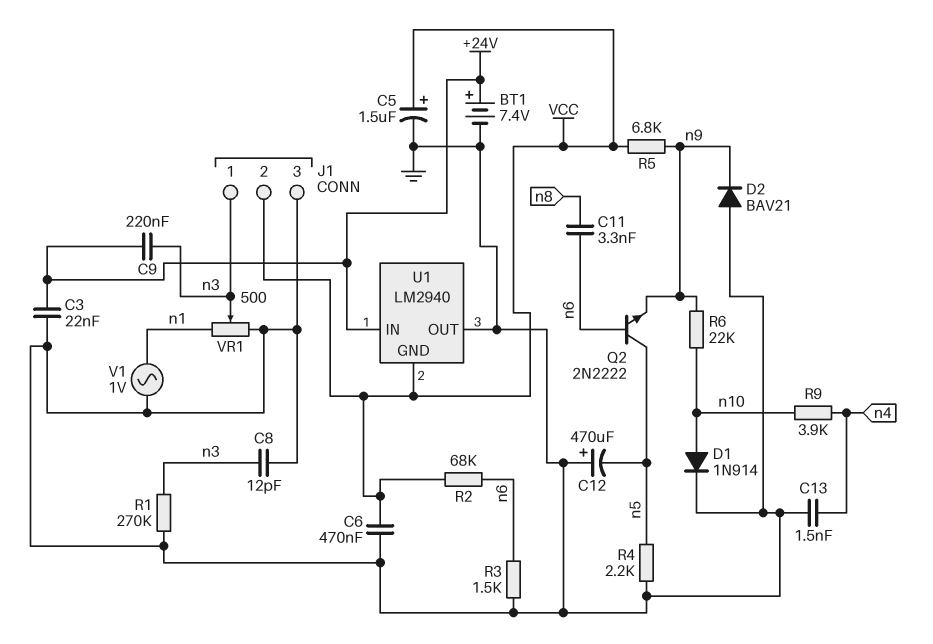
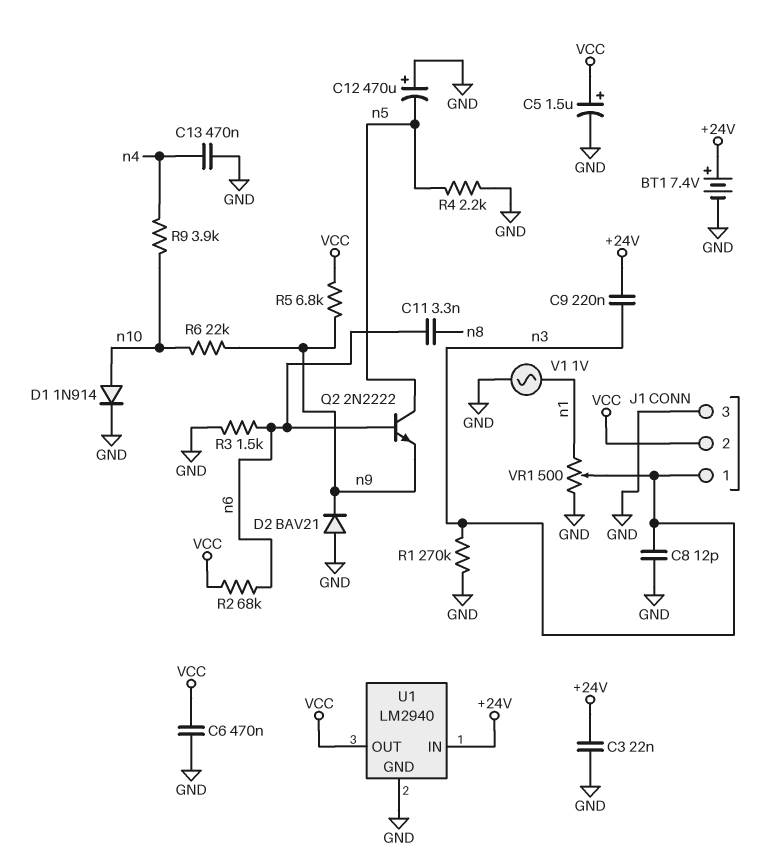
C13: 1.5nF (GND, n4) -> 470nF (GND, n4)
U1 pin GND: VCC -> GND
U1 pin OUT: GND -> VCC

